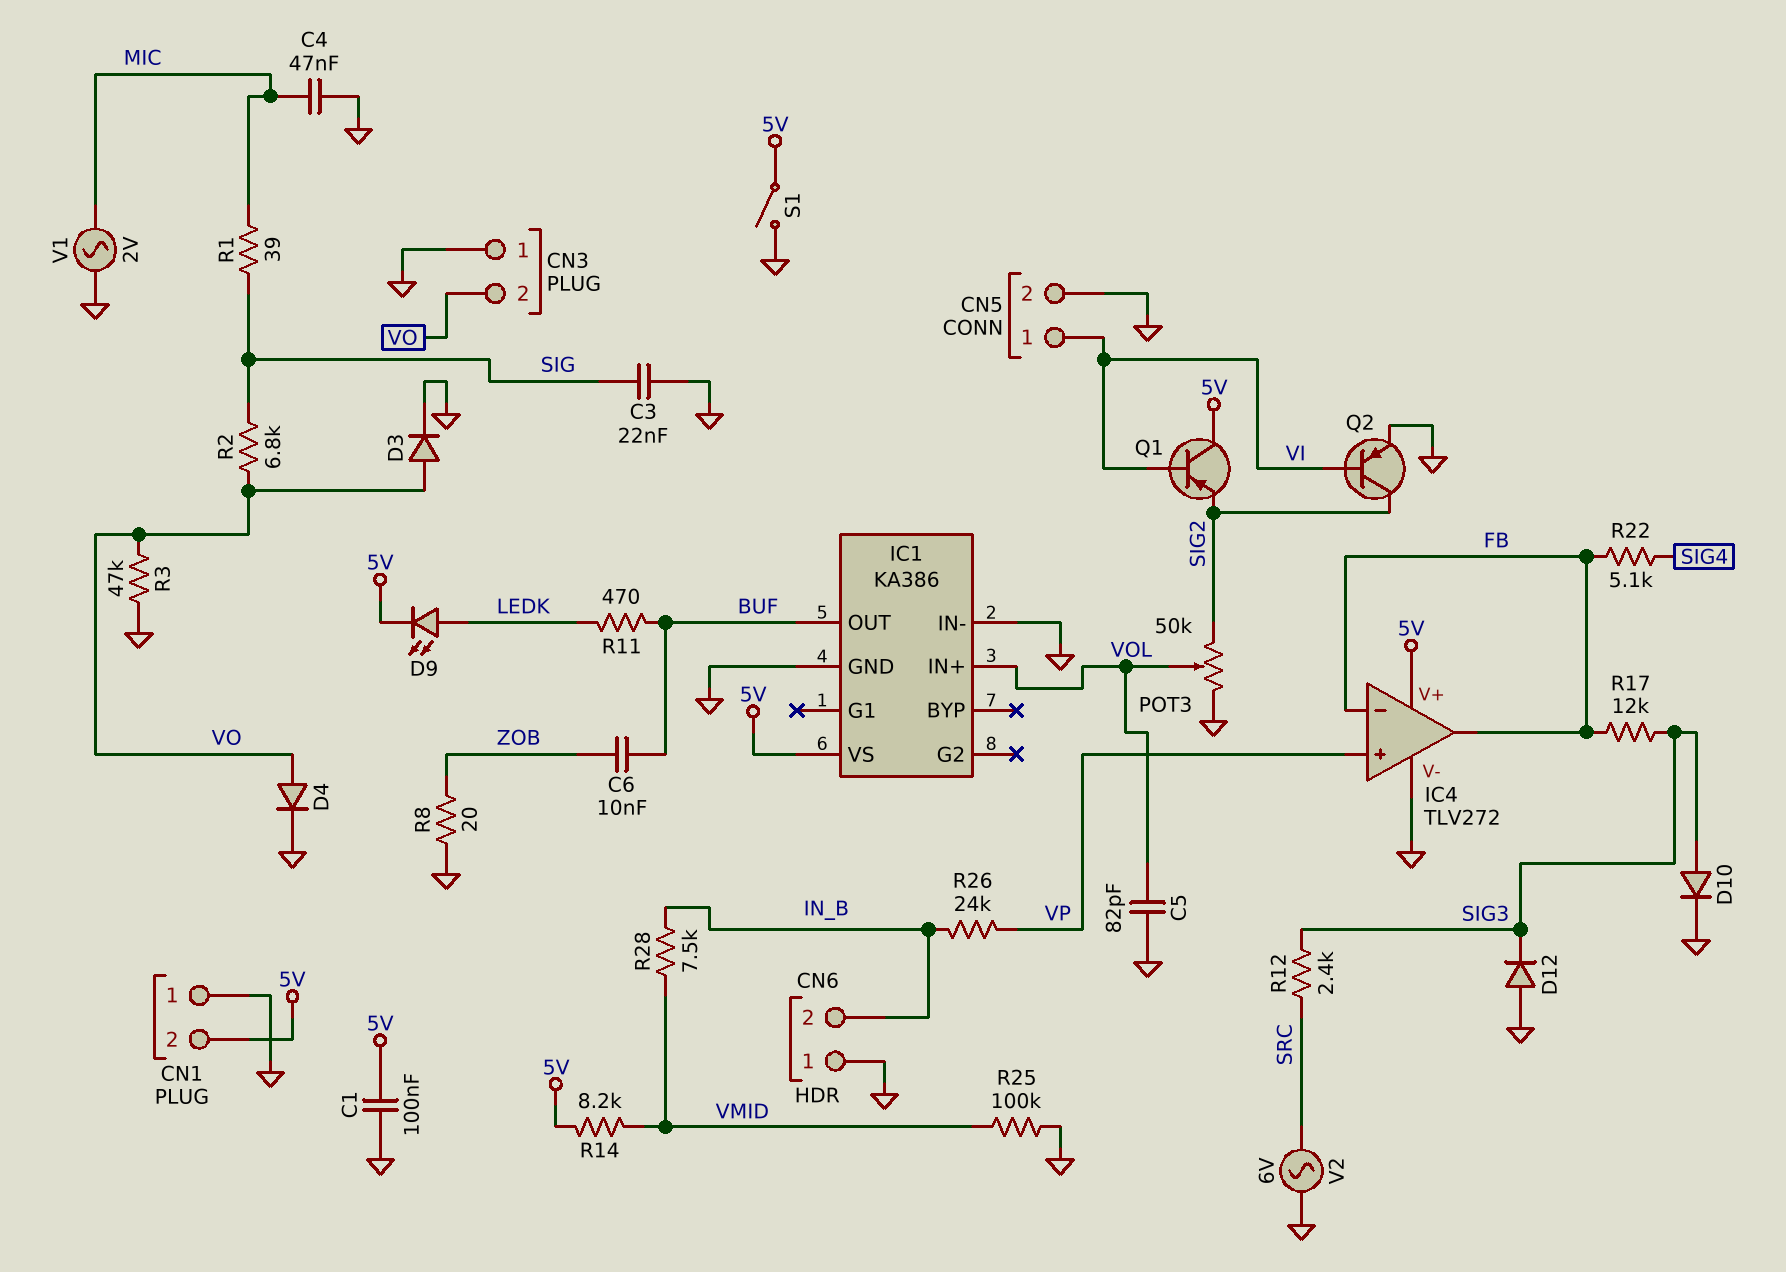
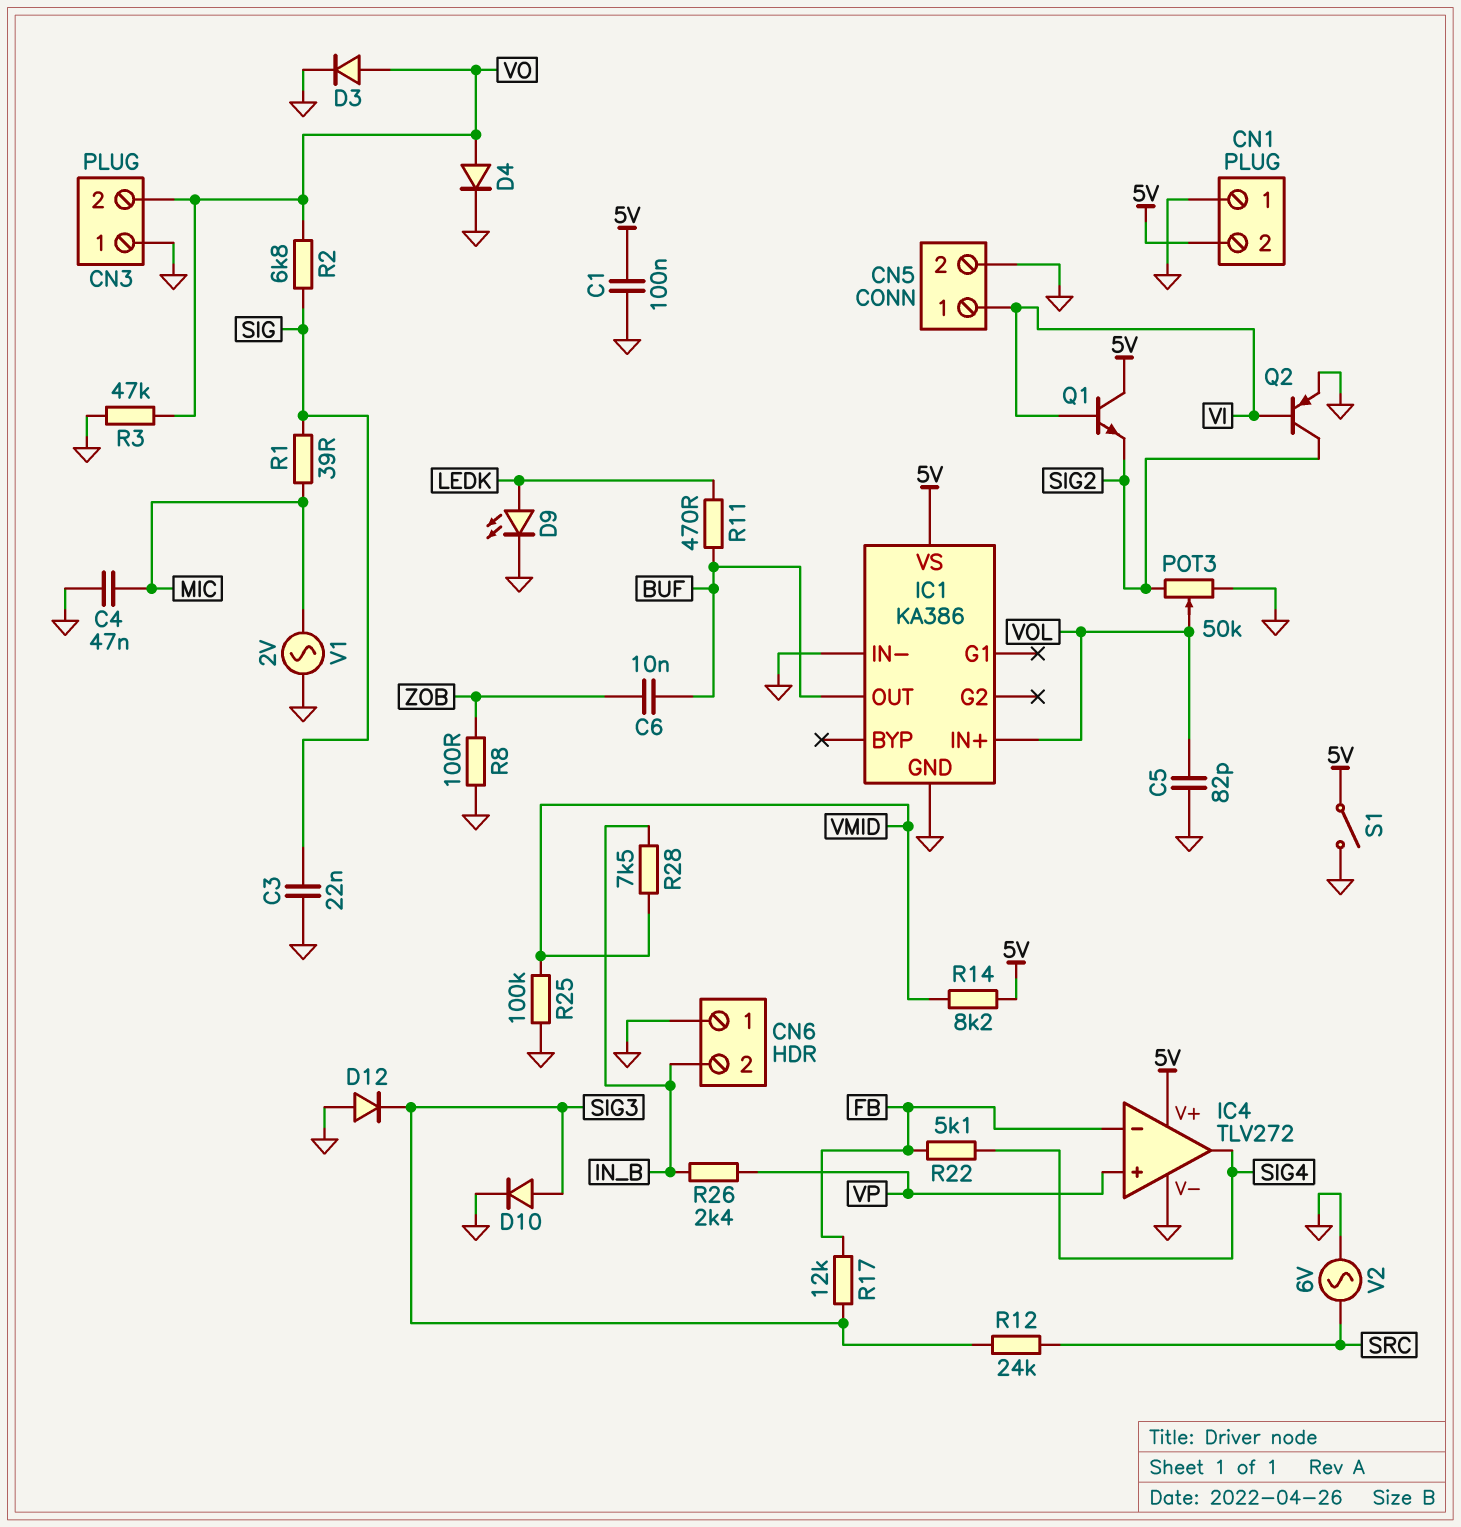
D9: LED (A LEDK, K 5V) -> LED (A LEDK, K GND)
IC4 pin out: FB -> SIG4
Q1: PNP (B VI, C 5V, E SIG2) -> NPN (B VI, C 5V, E SIG2)
R8: 20 (GND, ZOB) -> 100 (GND, ZOB)
R12: 2.4k (SIG3, SRC) -> 24k (SIG3, SRC)
R26: 24k (IN_B, VP) -> 2.4k (IN_B, VP)

